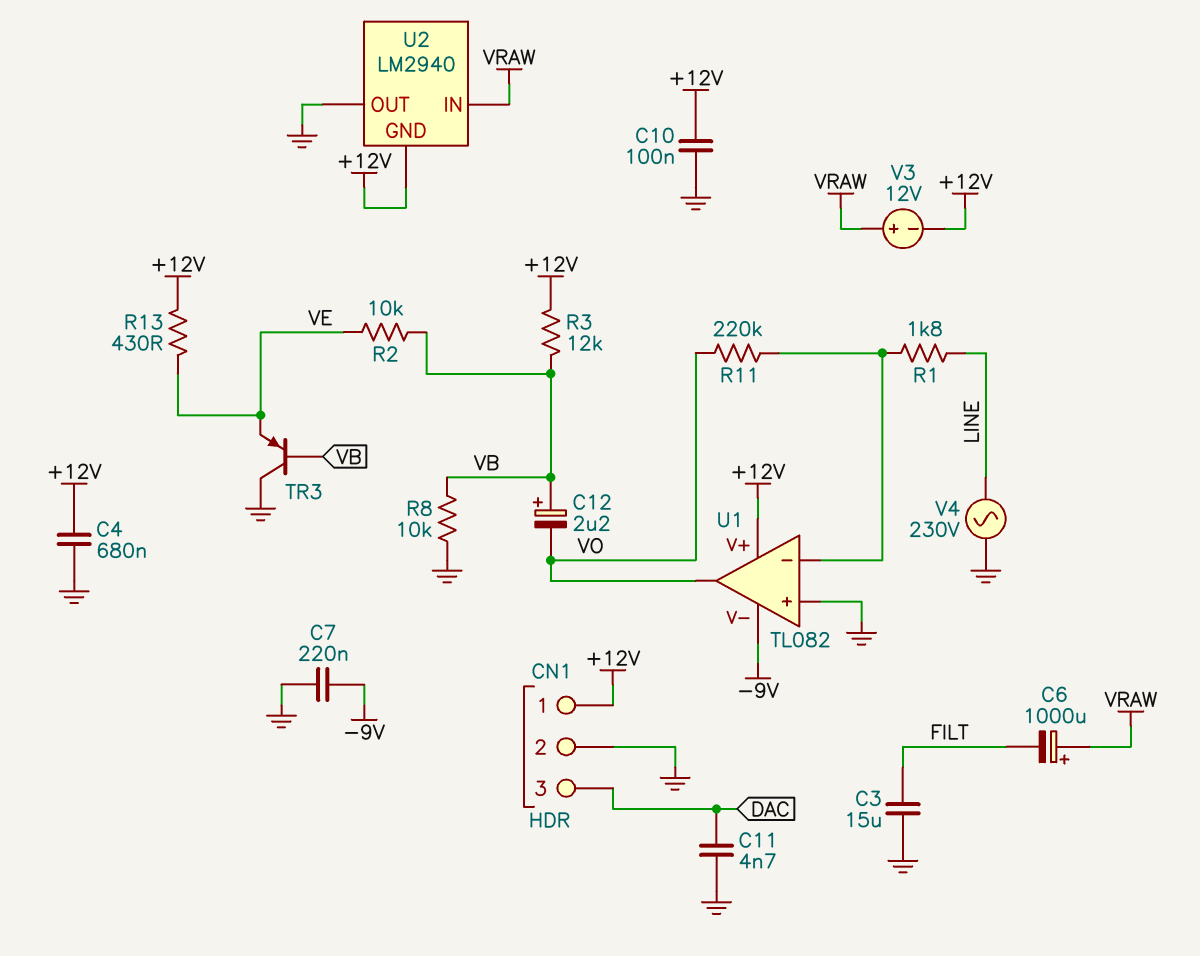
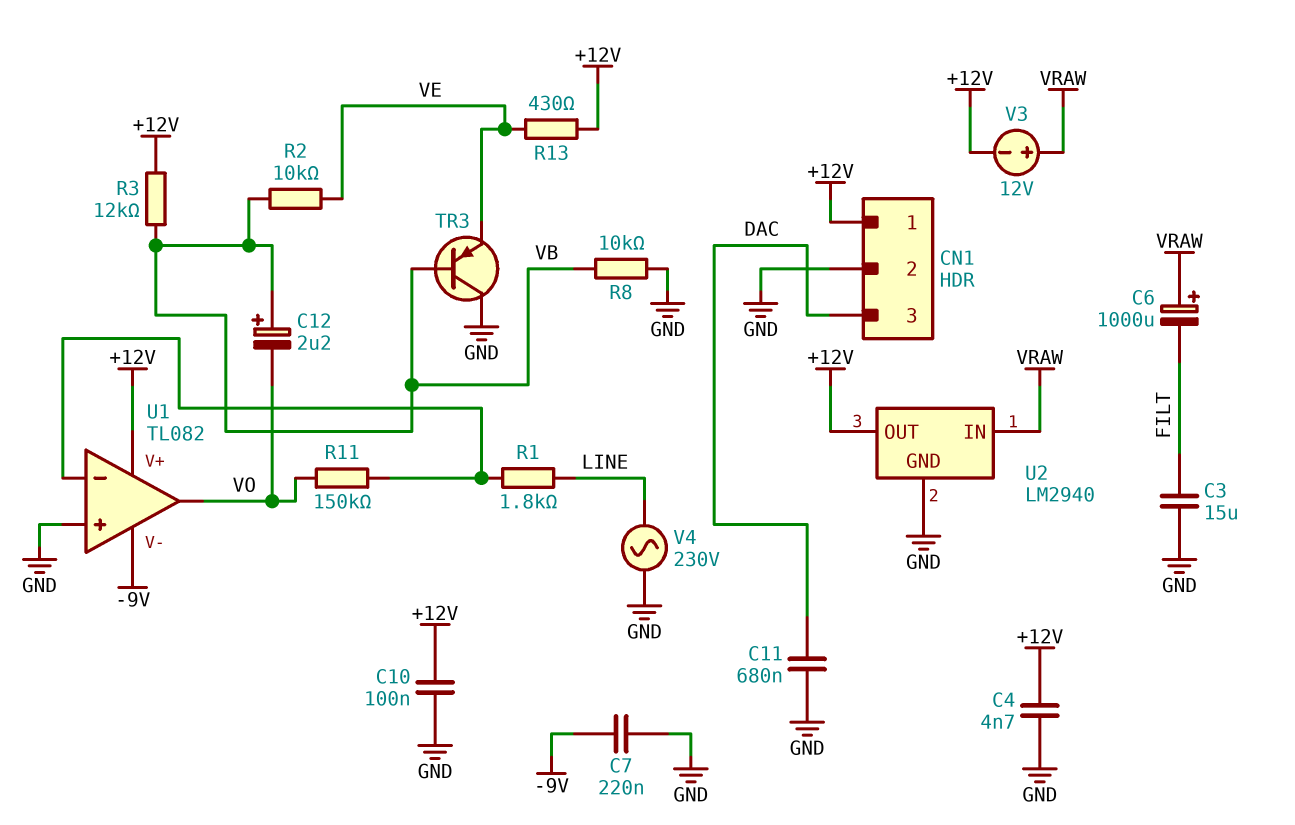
C4: 680nF (+12V, GND) -> 4.7nF (+12V, GND)
C11: 4.7nF (DAC, GND) -> 680nF (DAC, GND)
R11: 220k (U1/in-, VO) -> 150k (U1/in-, VO)
U2 pin GND: +12V -> GND
U2 pin OUT: GND -> +12V

